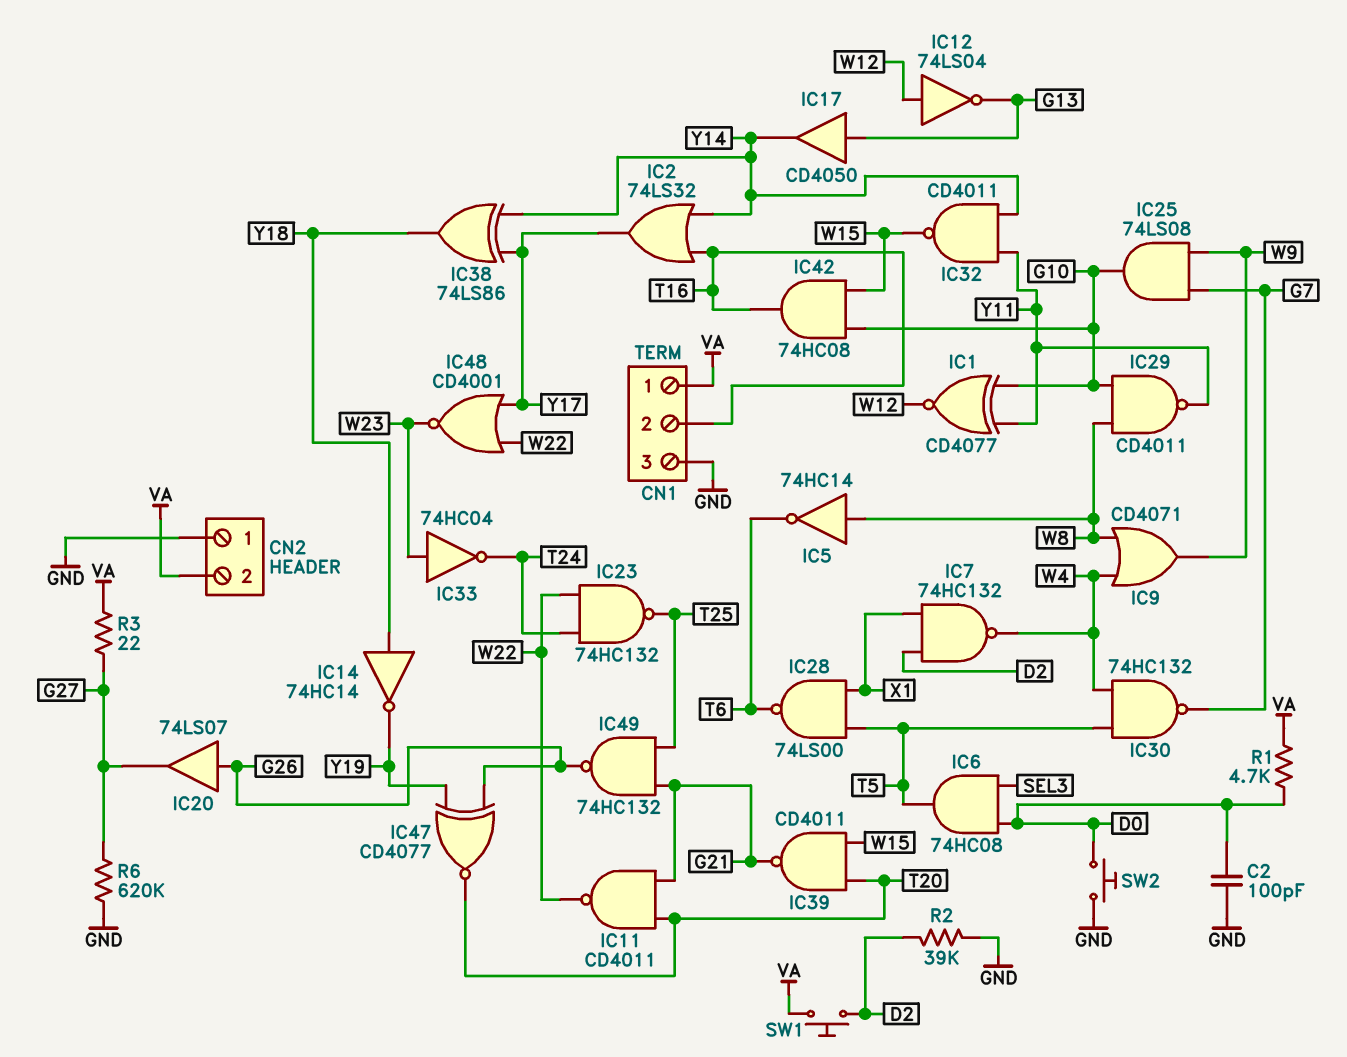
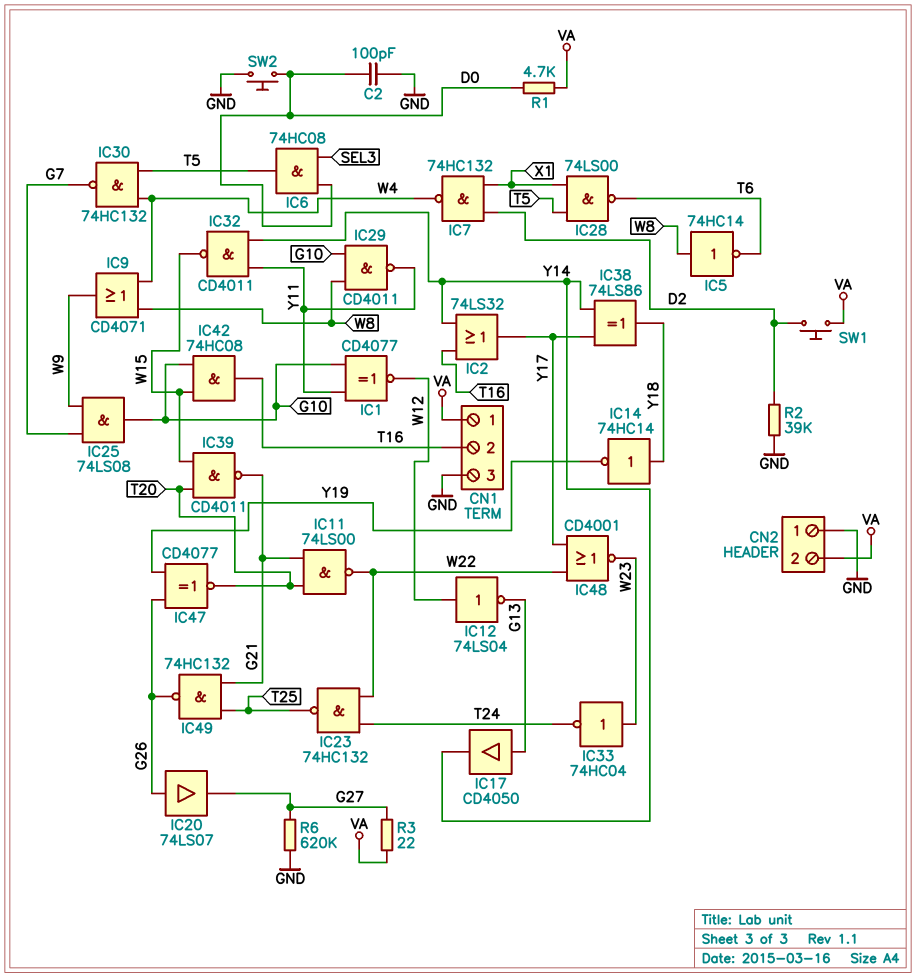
IC11: NAND CD4011 (in G21, in T20, out W22) -> NAND 74LS00 (in G21, in T20, out W22)

